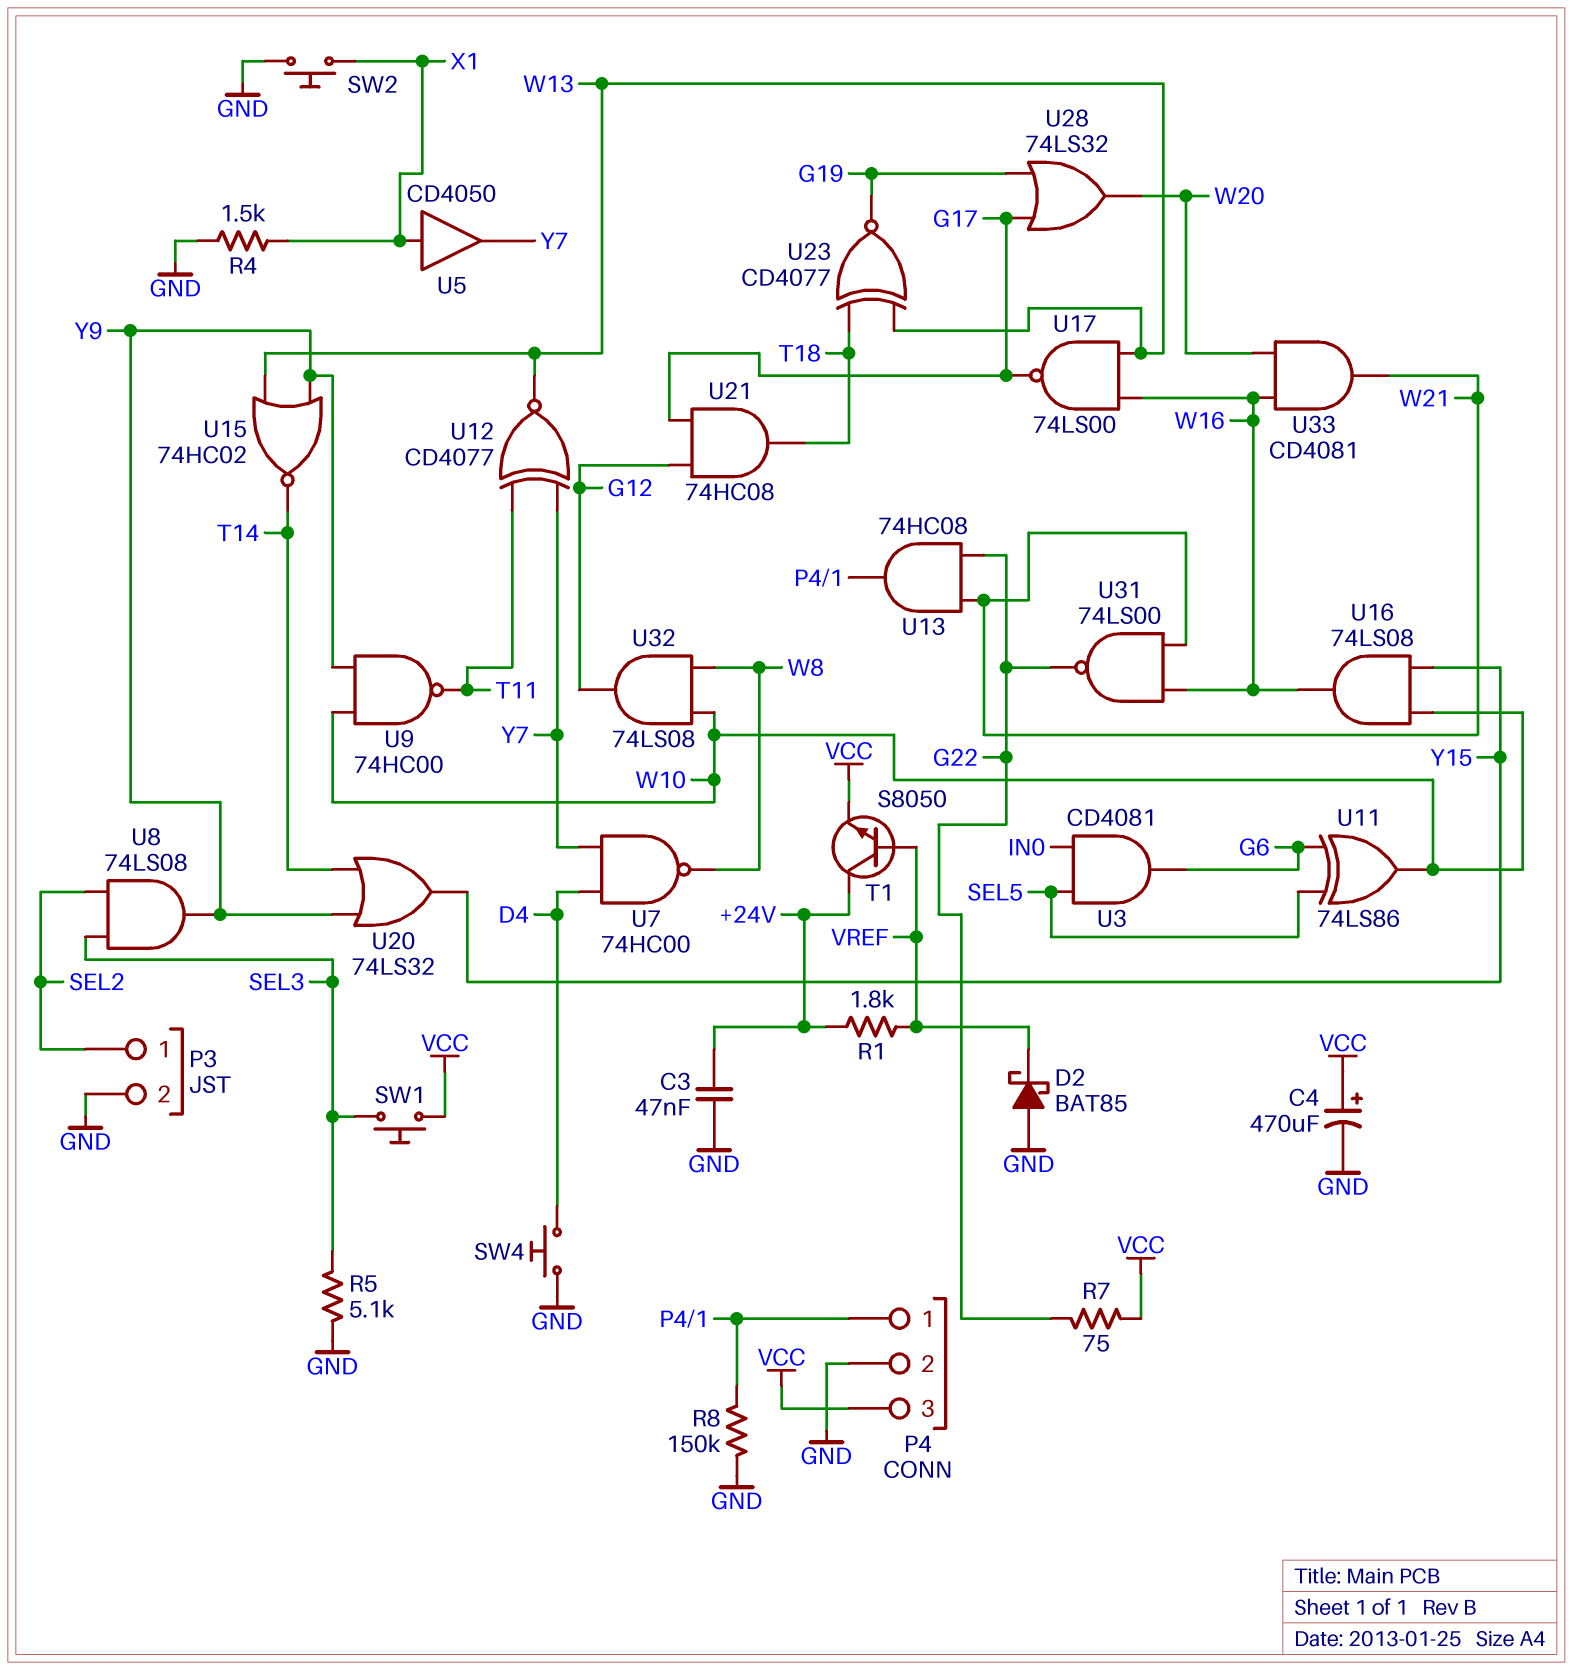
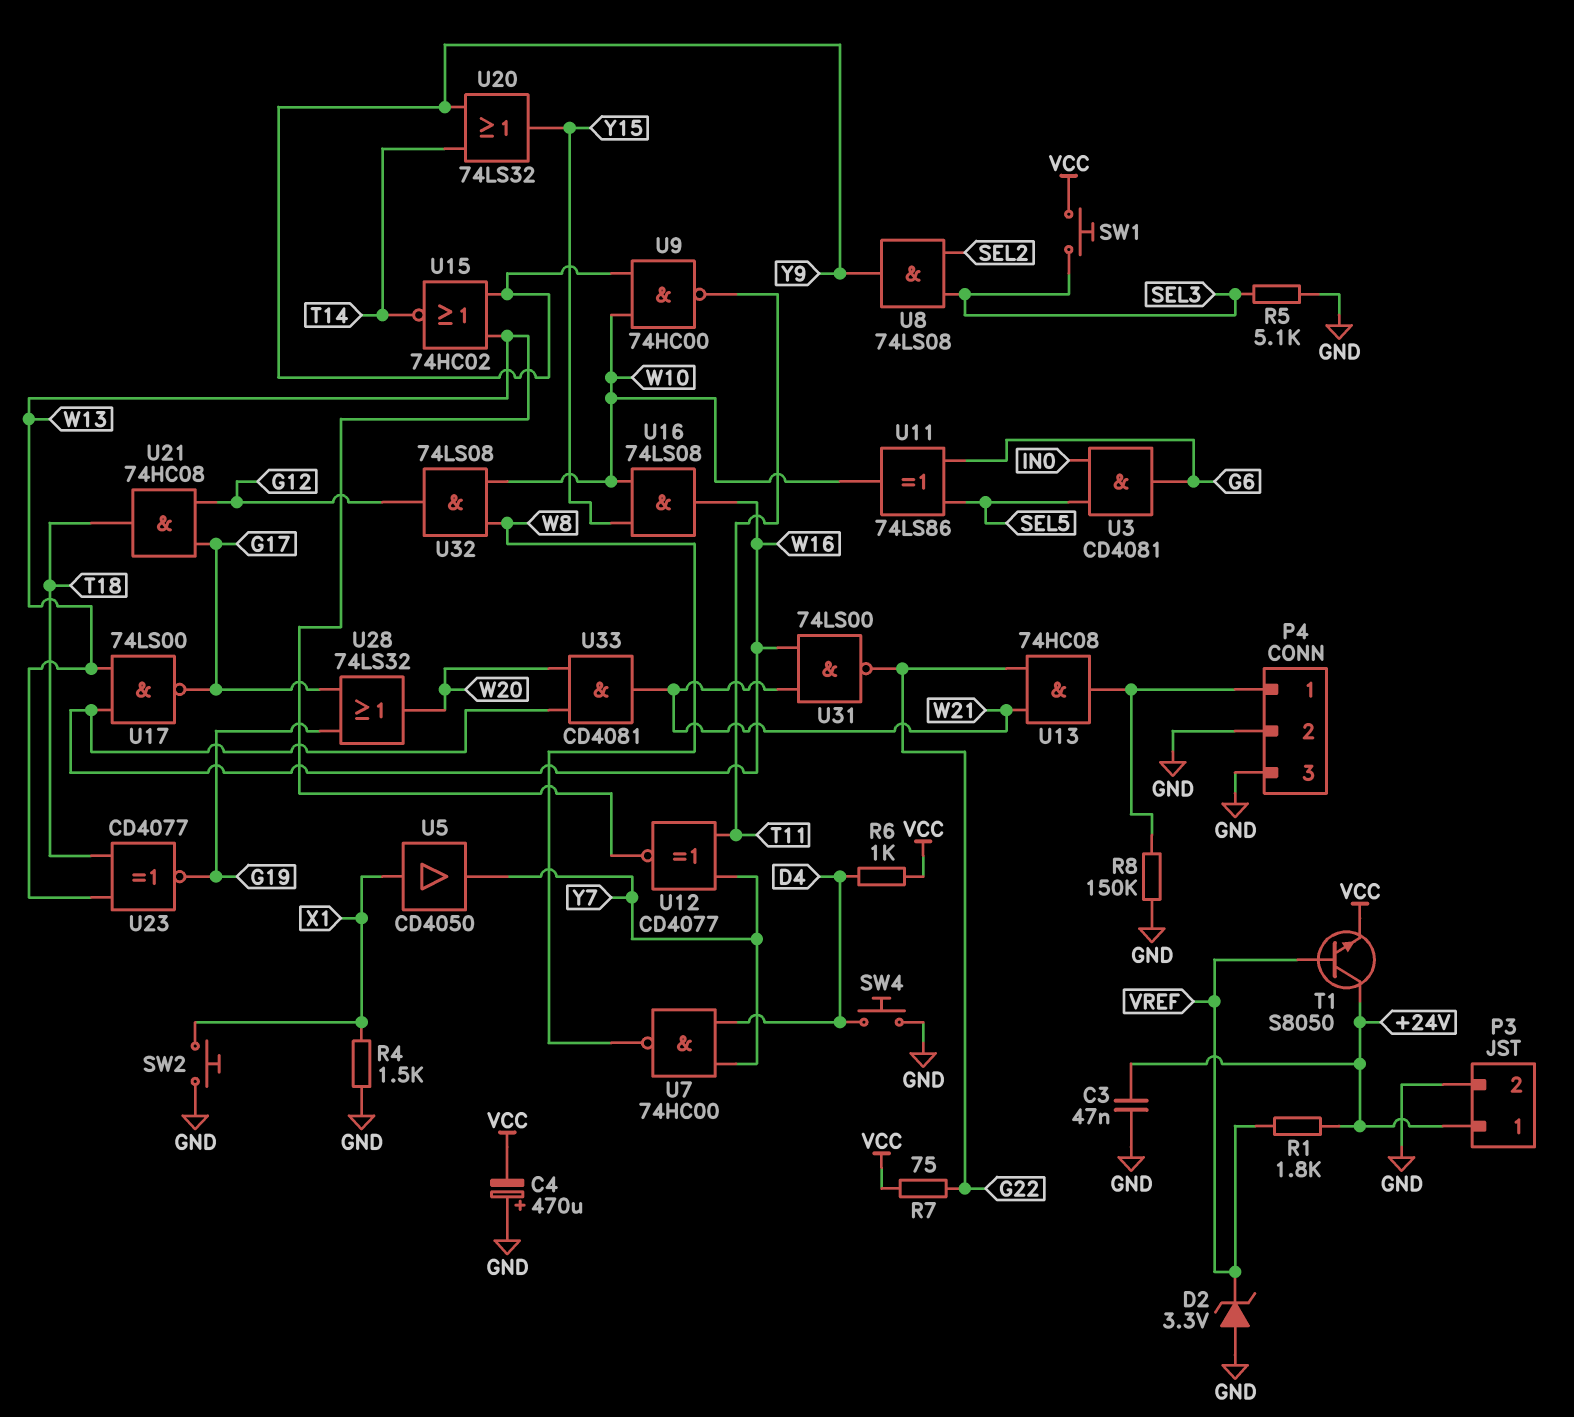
C4: 470uF (plus VCC, minus GND) -> 470uF (plus GND, minus VCC)
D2: schottky BAT85 (A GND, K VREF) -> zener 3.3V (A GND, K VREF)
P3 pin 1: SEL2 -> +24V
P4 pin 3: VCC -> GND
R6: none -> 1k (D4, VCC)

